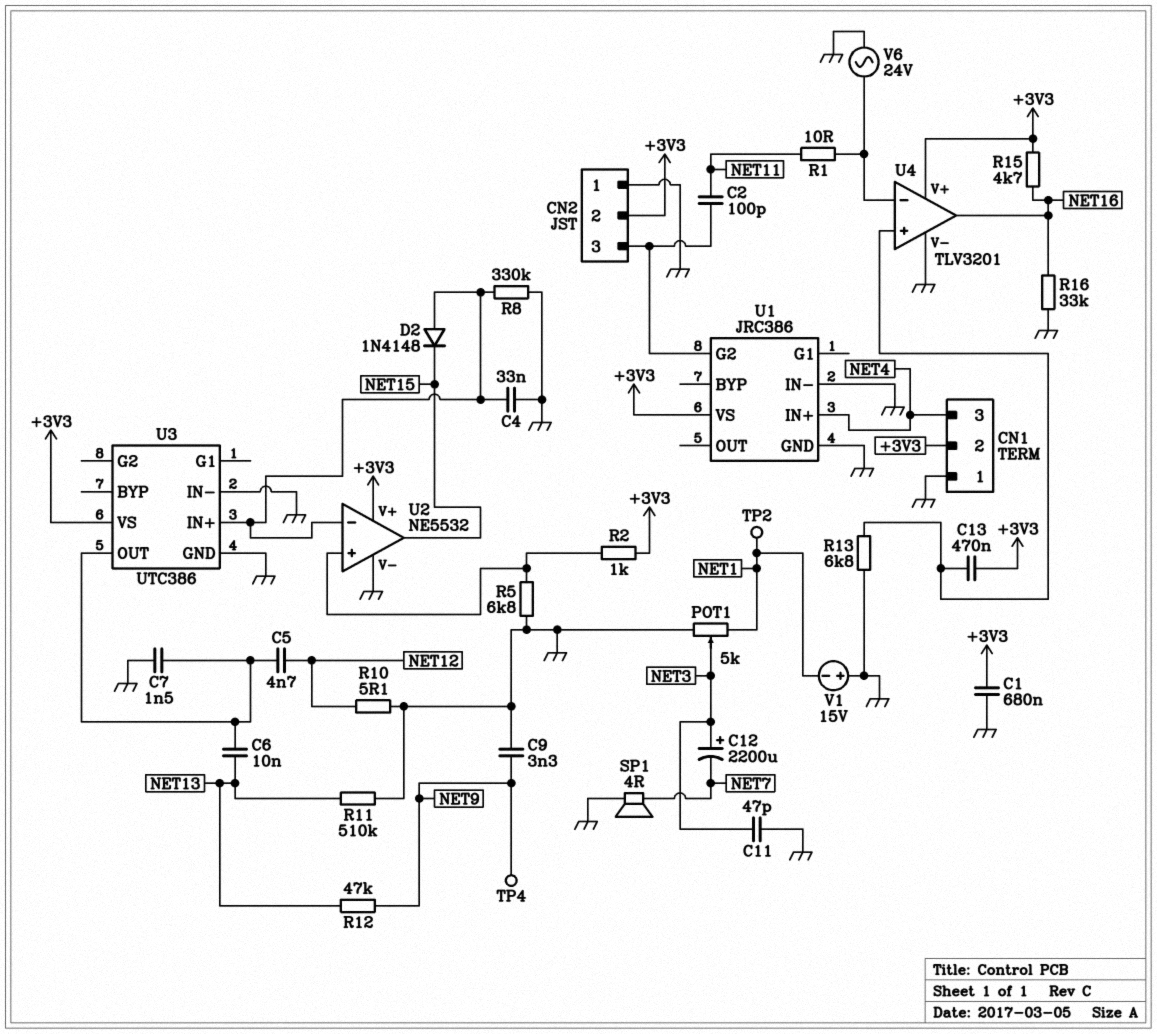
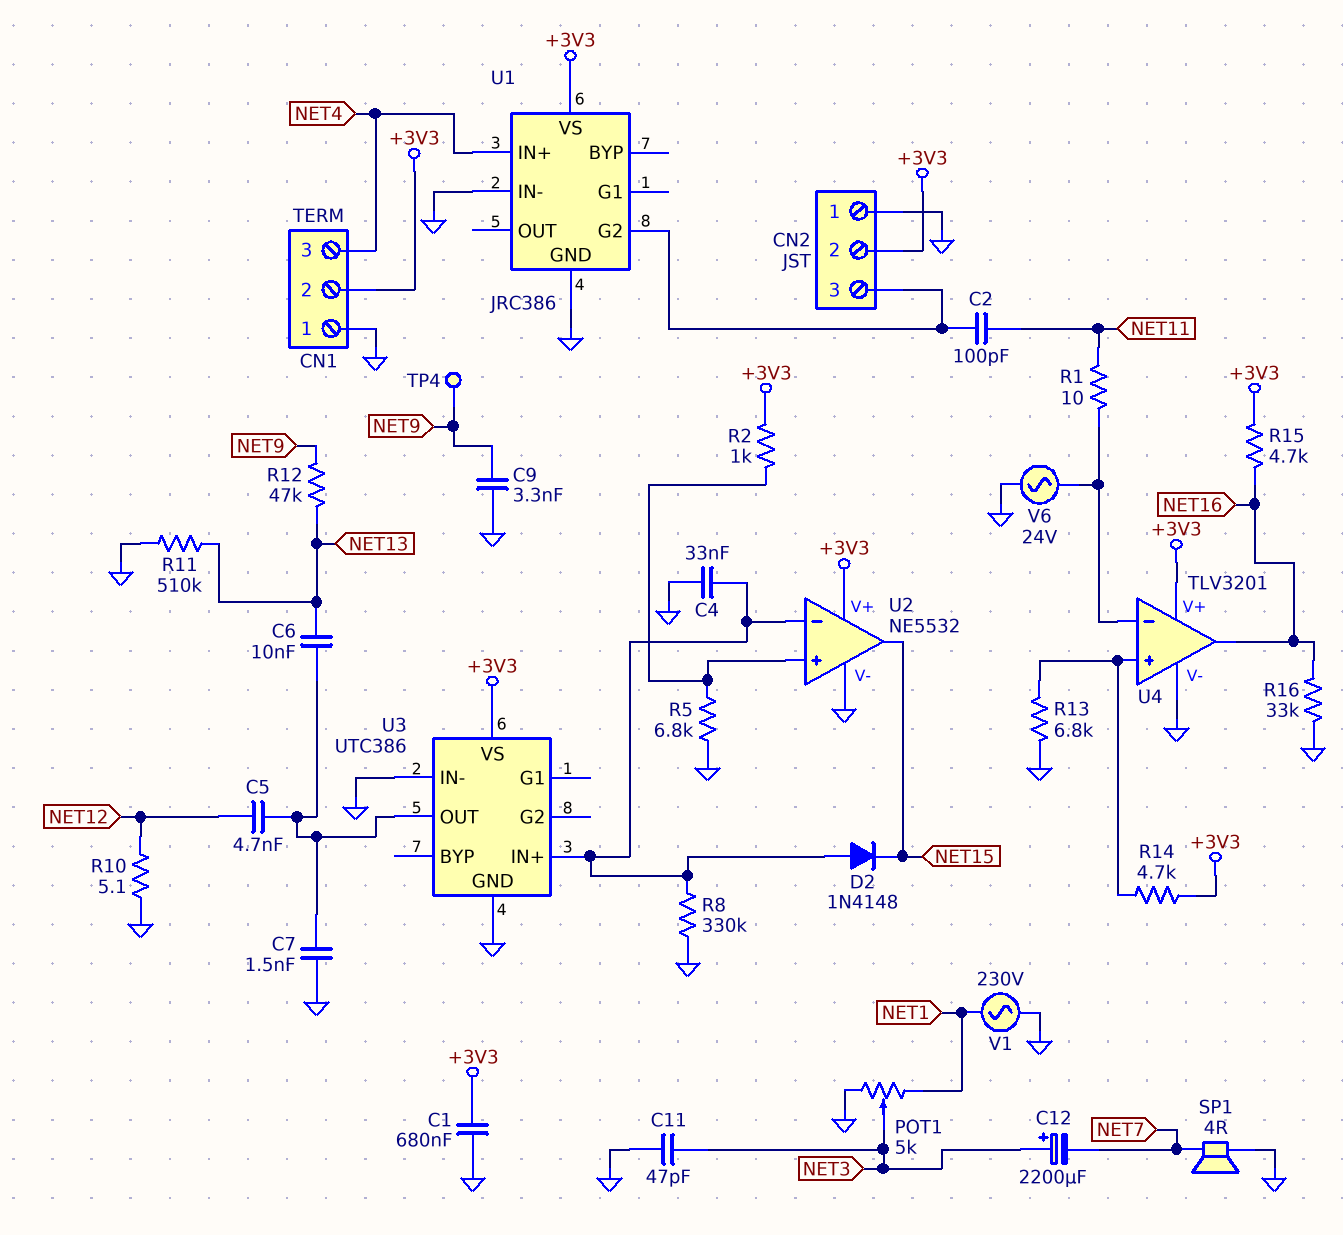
C13: 470nF (+3V3, U4/in+) -> none
R14: none -> 4.7k (+3V3, U4/in+)
TP2: test point (NET1) -> none
V1: 15V (plus GND, minus NET1) -> AC 230V (GND, NET1)

